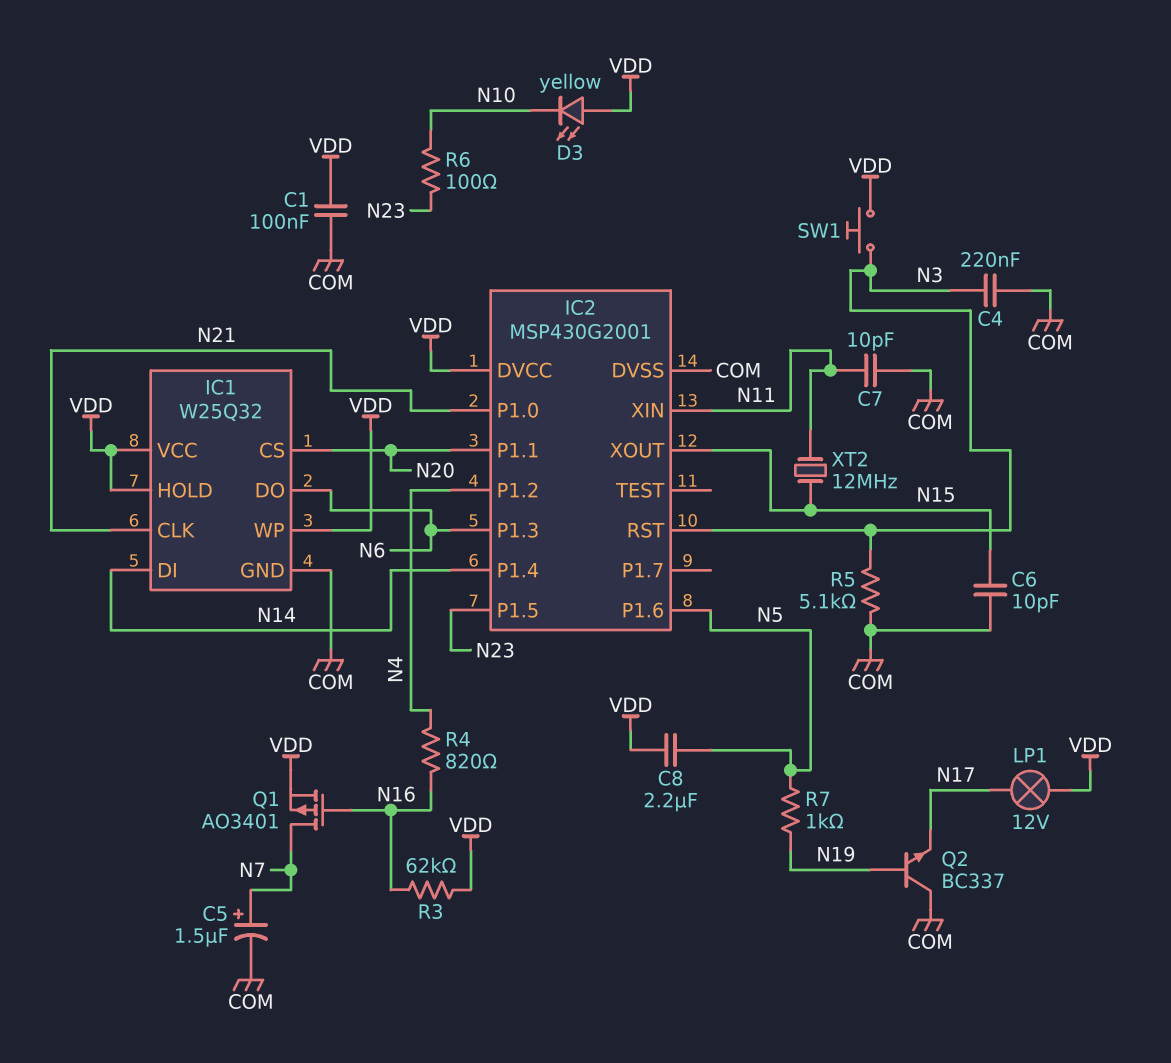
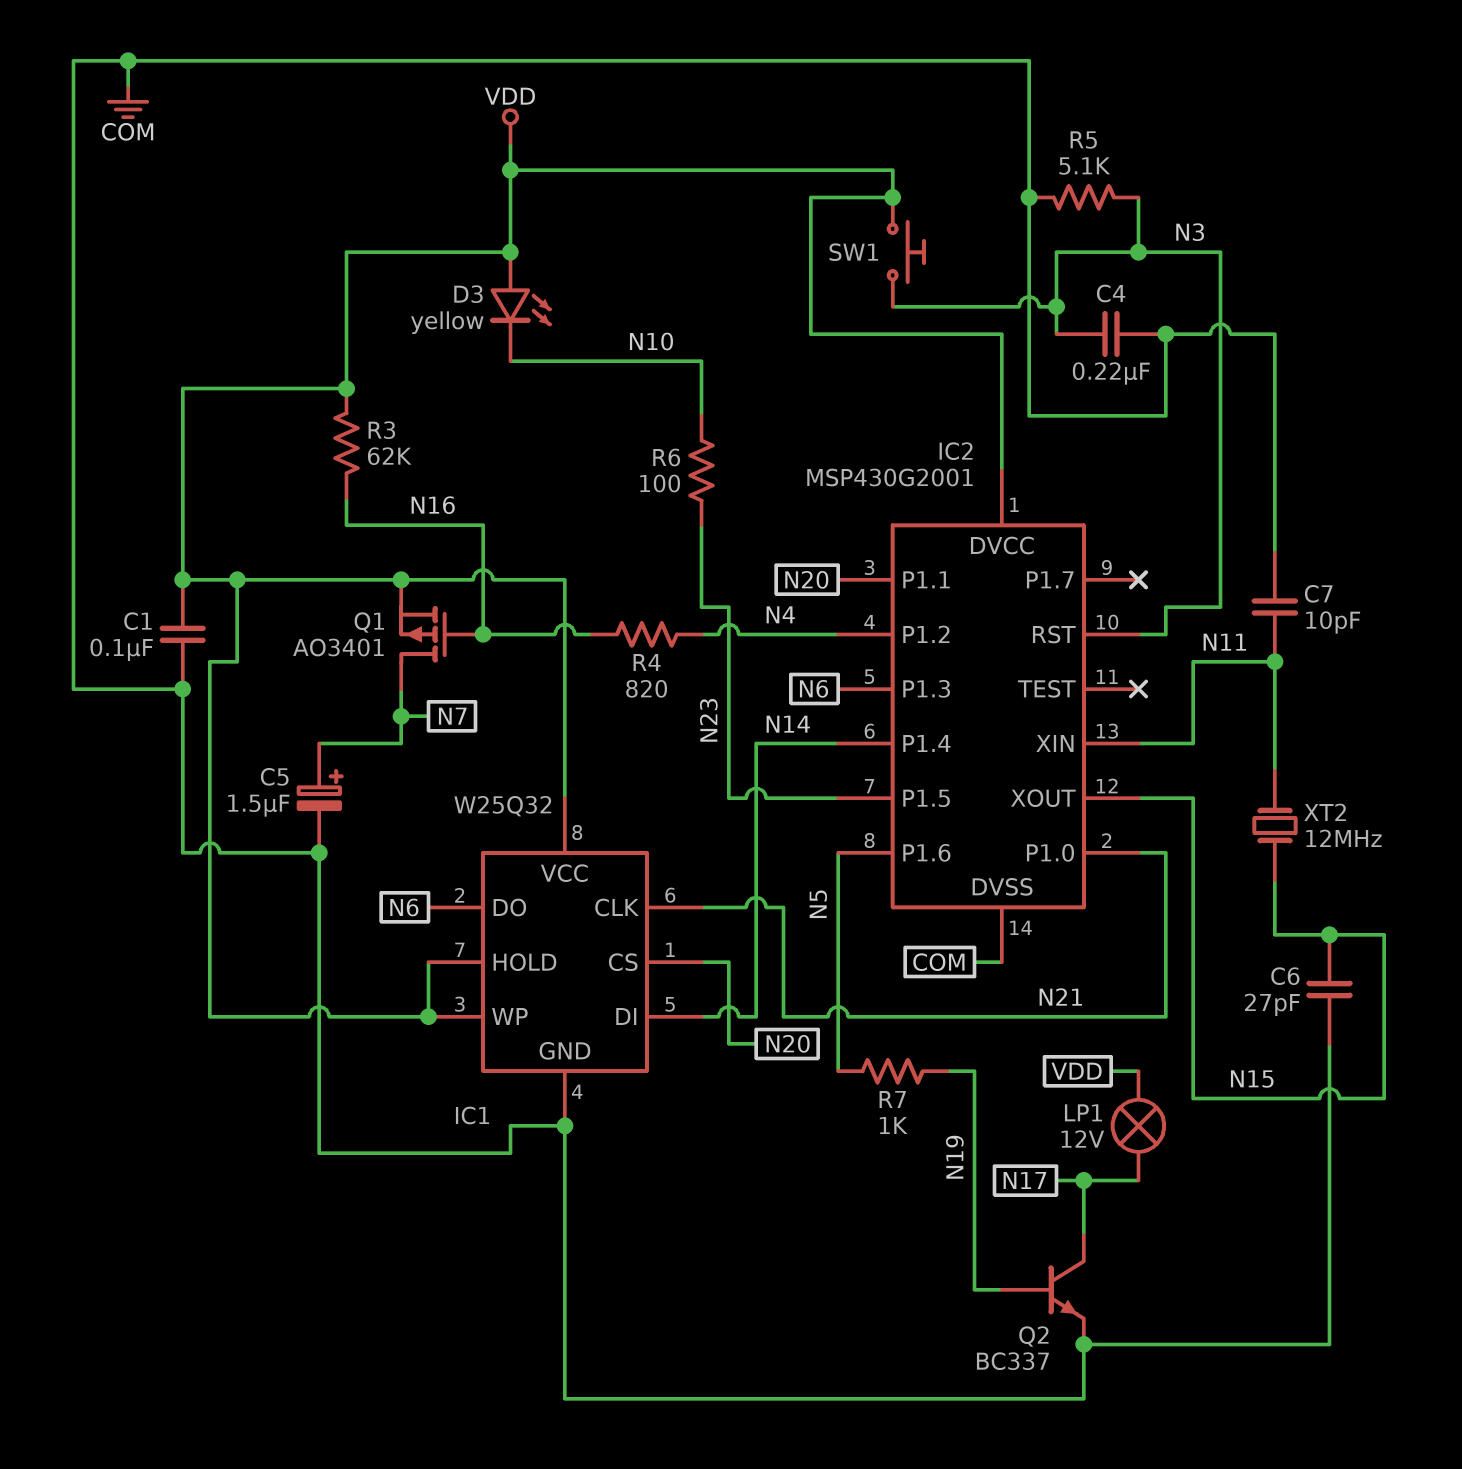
C6: 10pF (COM, N15) -> 27pF (COM, N15)
C8: 2.2uF (N5, VDD) -> none
Q2: NPN BC337 (B N19, C COM, E N17) -> NPN BC337 (B N19, C N17, E COM)

